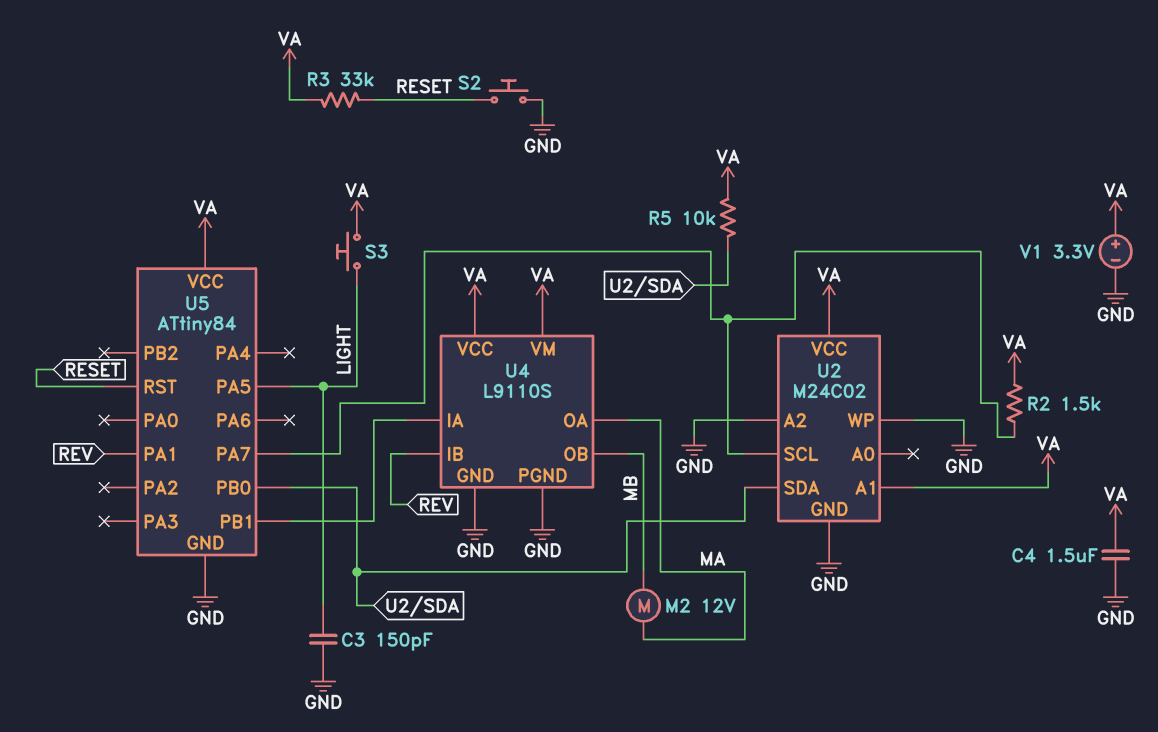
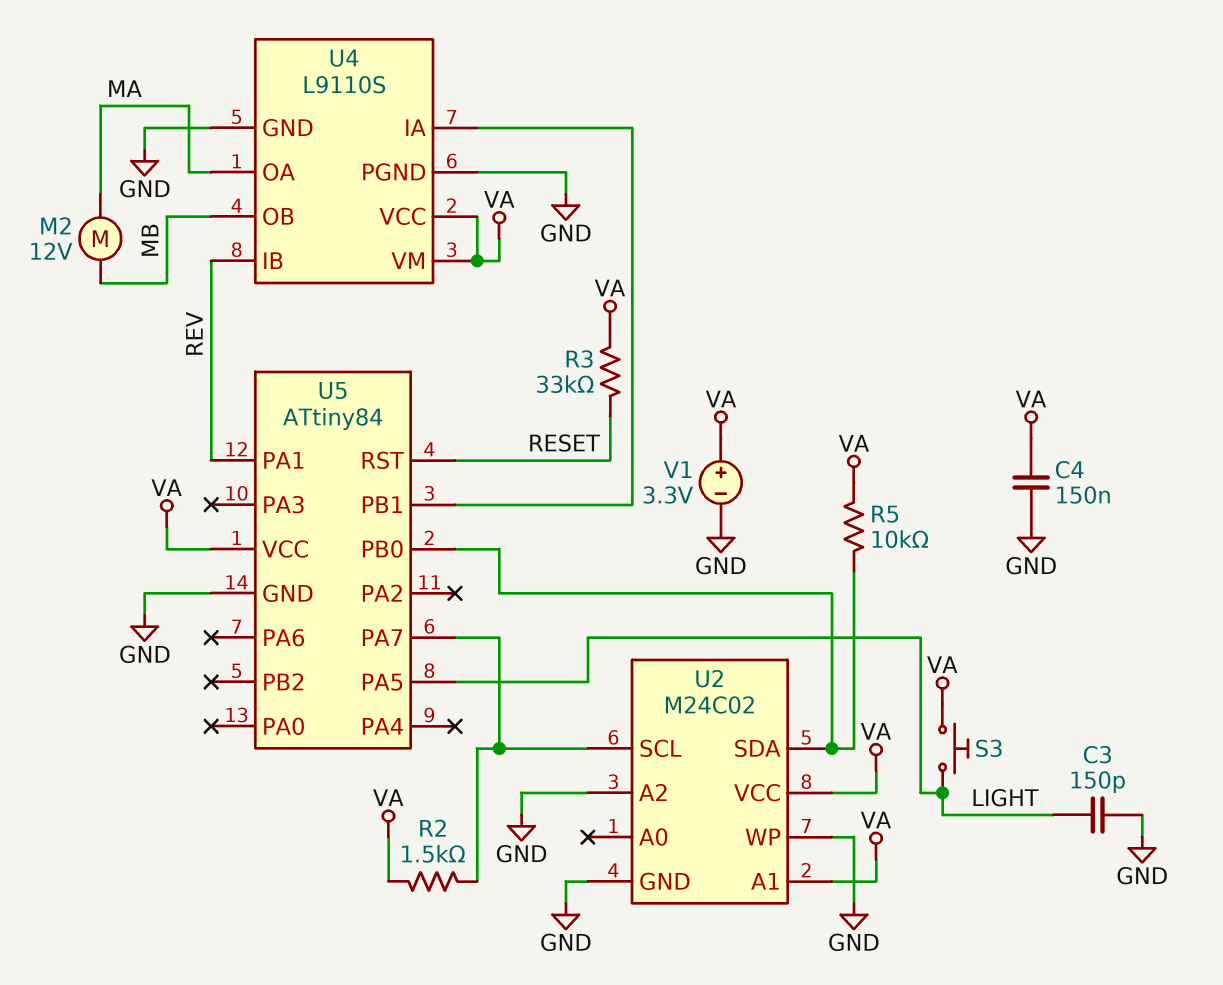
C4: 1.5uF (GND, VA) -> 150nF (GND, VA)
S2: button (GND, RESET) -> none

